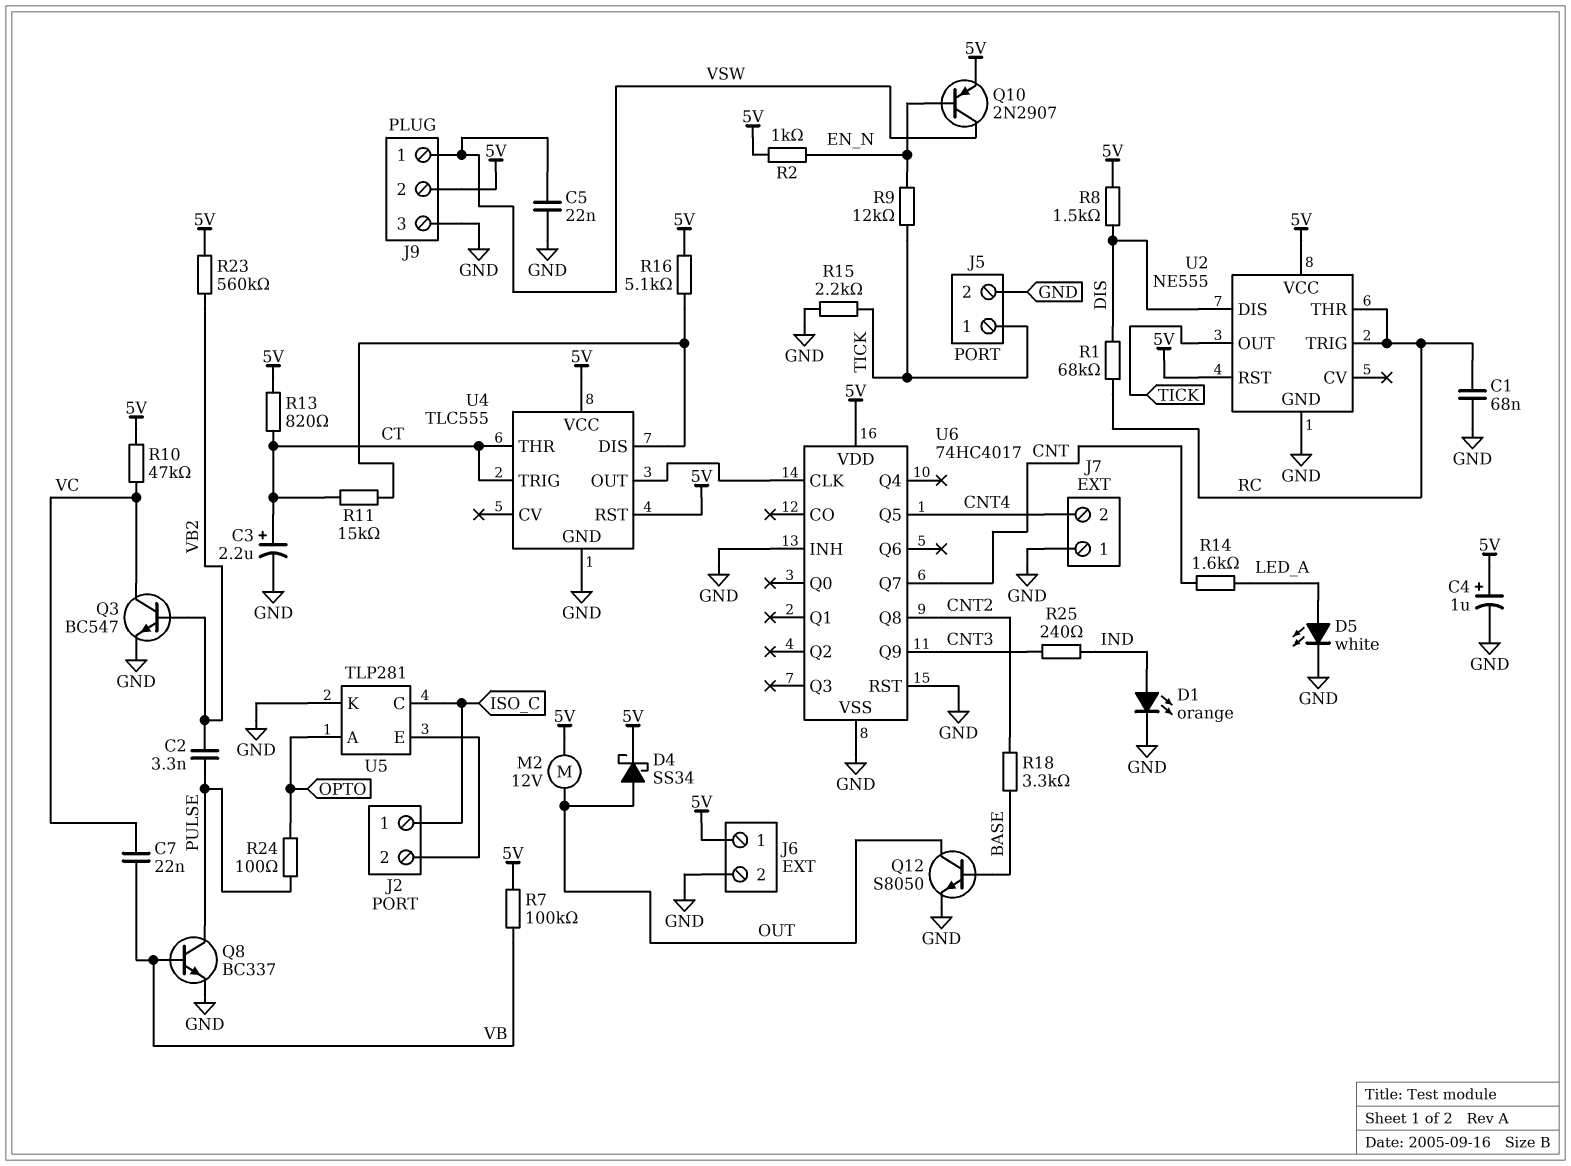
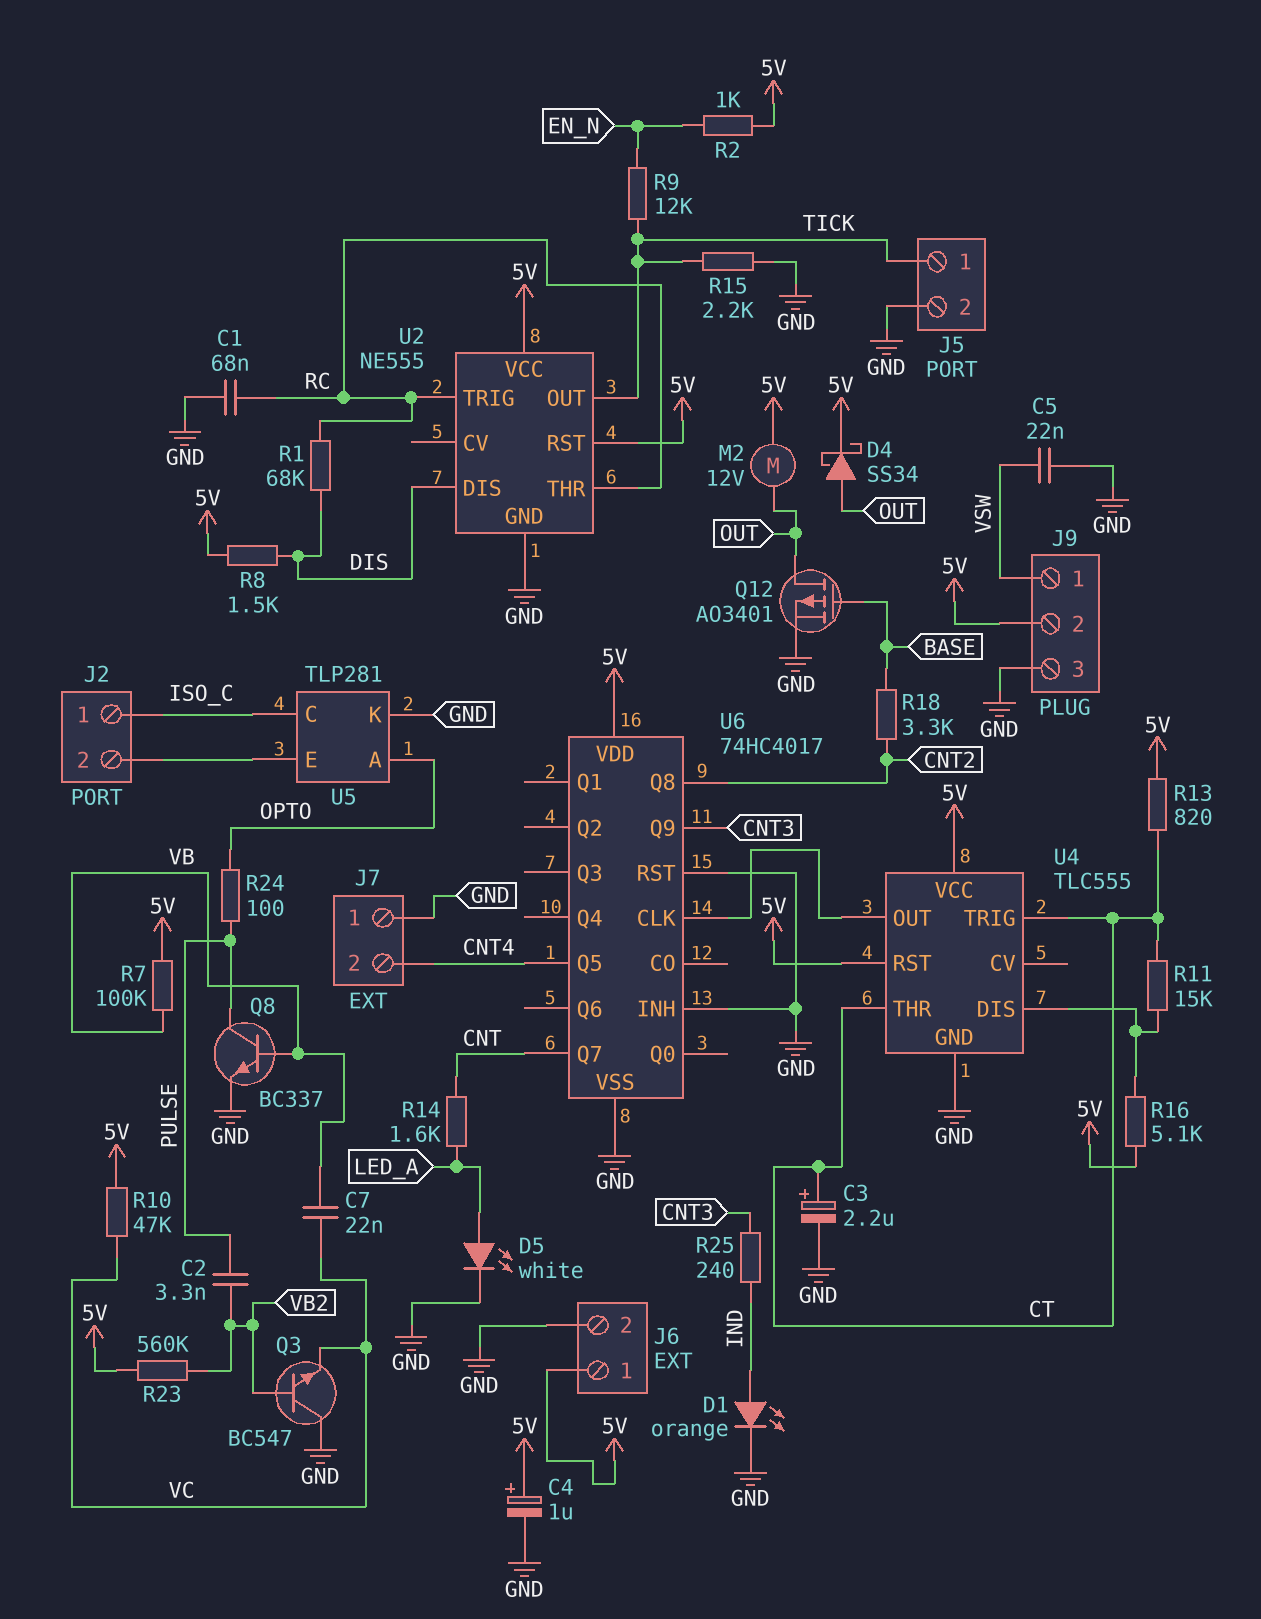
Q3: NPN BC547 (B VB2, C VC, E GND) -> NPN BC547 (B VB2, C GND, E VC)
Q10: PNP 2N2907 (B EN_N, C VSW, E 5V) -> none
Q12: NPN S8050 (B BASE, C OUT, E GND) -> PMOS AO3401 (G BASE, D OUT, S GND)

